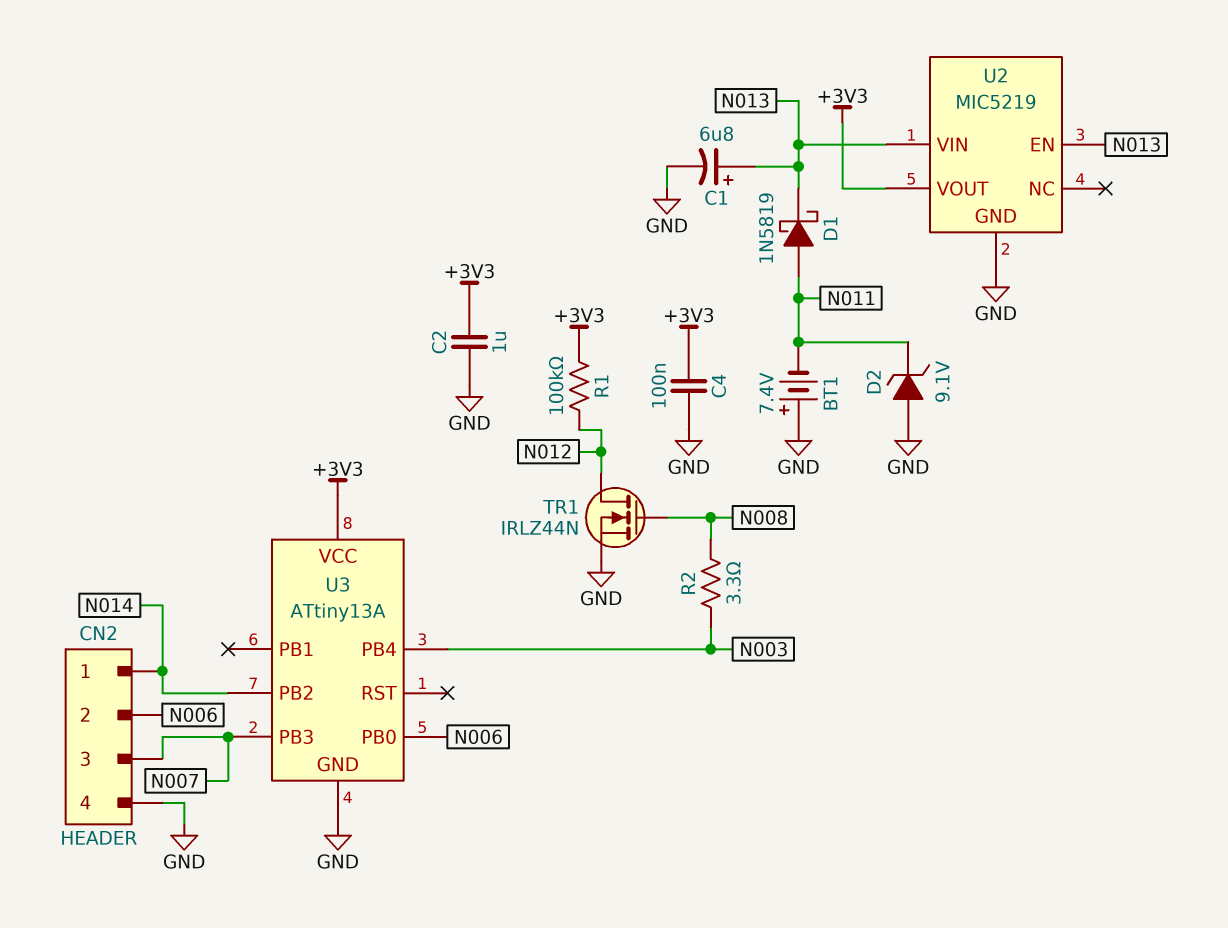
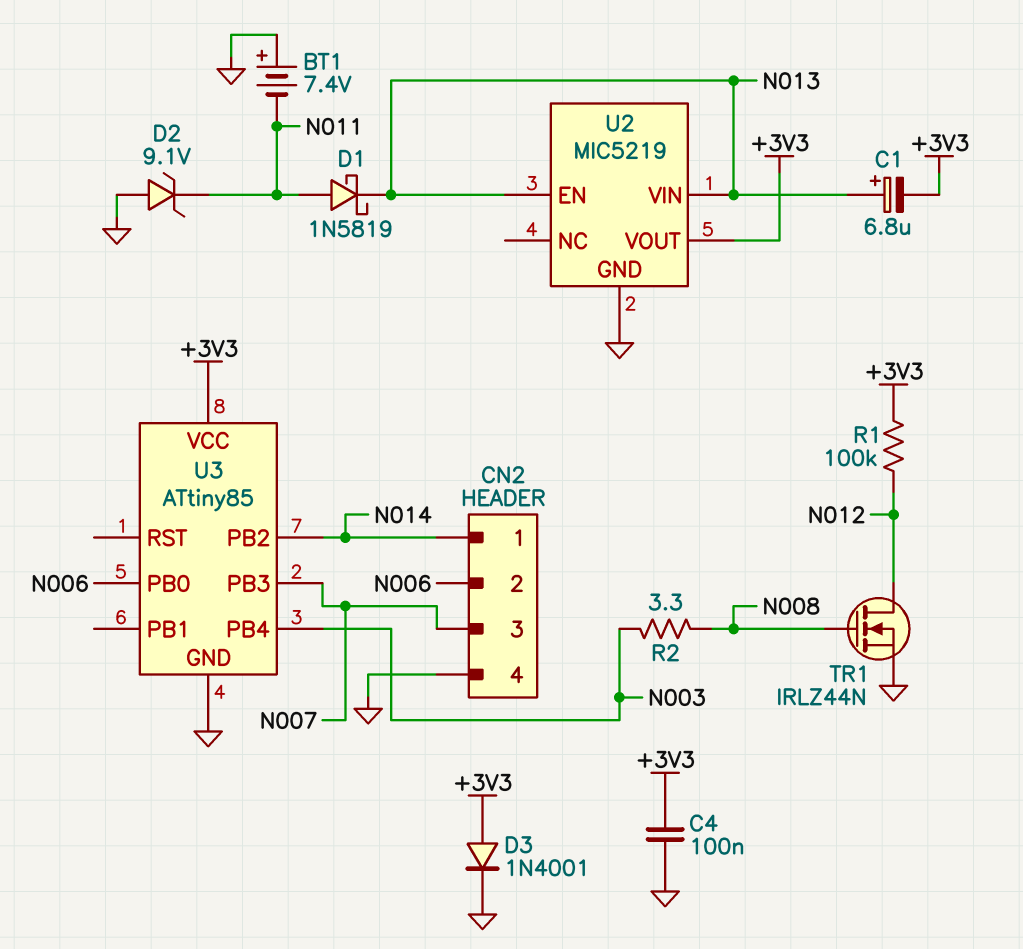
C1: 6.8uF (plus N013, minus GND) -> 6.8uF (plus N013, minus +3V3)
C2: 1uF (+3V3, GND) -> none
D3: none -> diode 1N4001 (A +3V3, K GND)
U3: ATtiny13A -> ATtiny85

